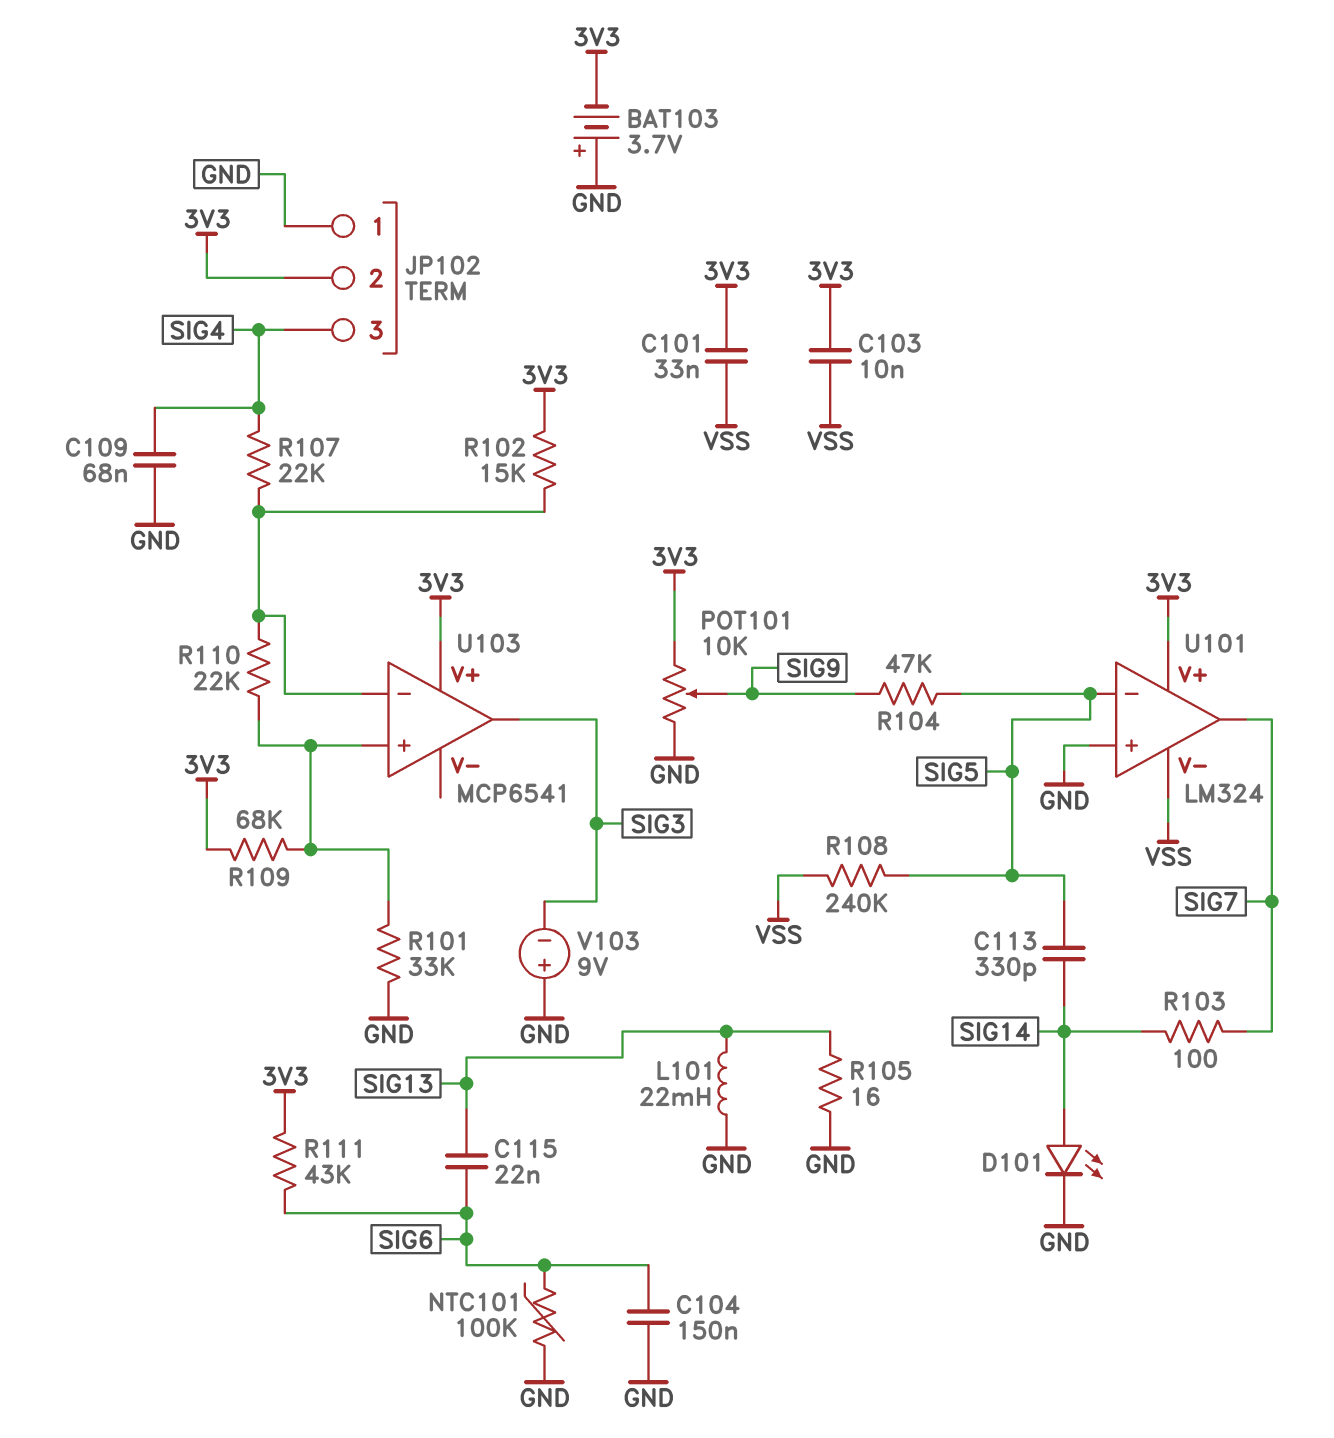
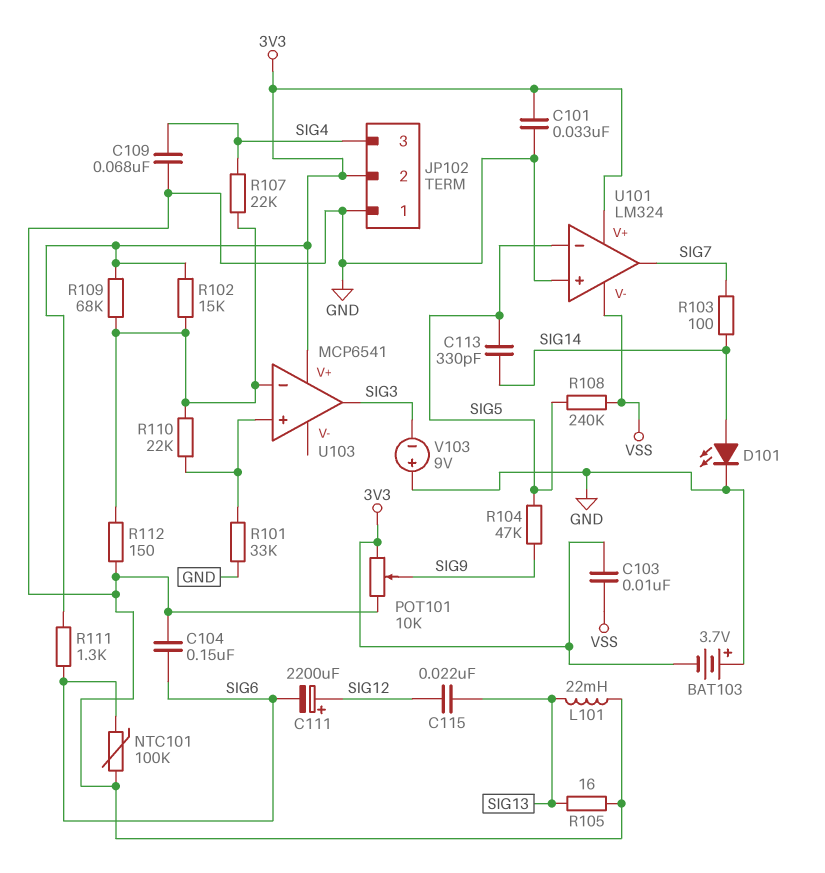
C101: 33nF (3V3, VSS) -> 33nF (3V3, GND)
C111: none -> 2200uF (plus SIG12, minus SIG6)
C115: 22nF (SIG6, SIG13) -> 22nF (SIG12, SIG13)
R109: 68k (3V3, U103/in+) -> 68k (3V3, U103/in-)
R111: 43k (3V3, SIG6) -> 1.3k (3V3, SIG6)
R112: none -> 150 (GND, U103/in-)

